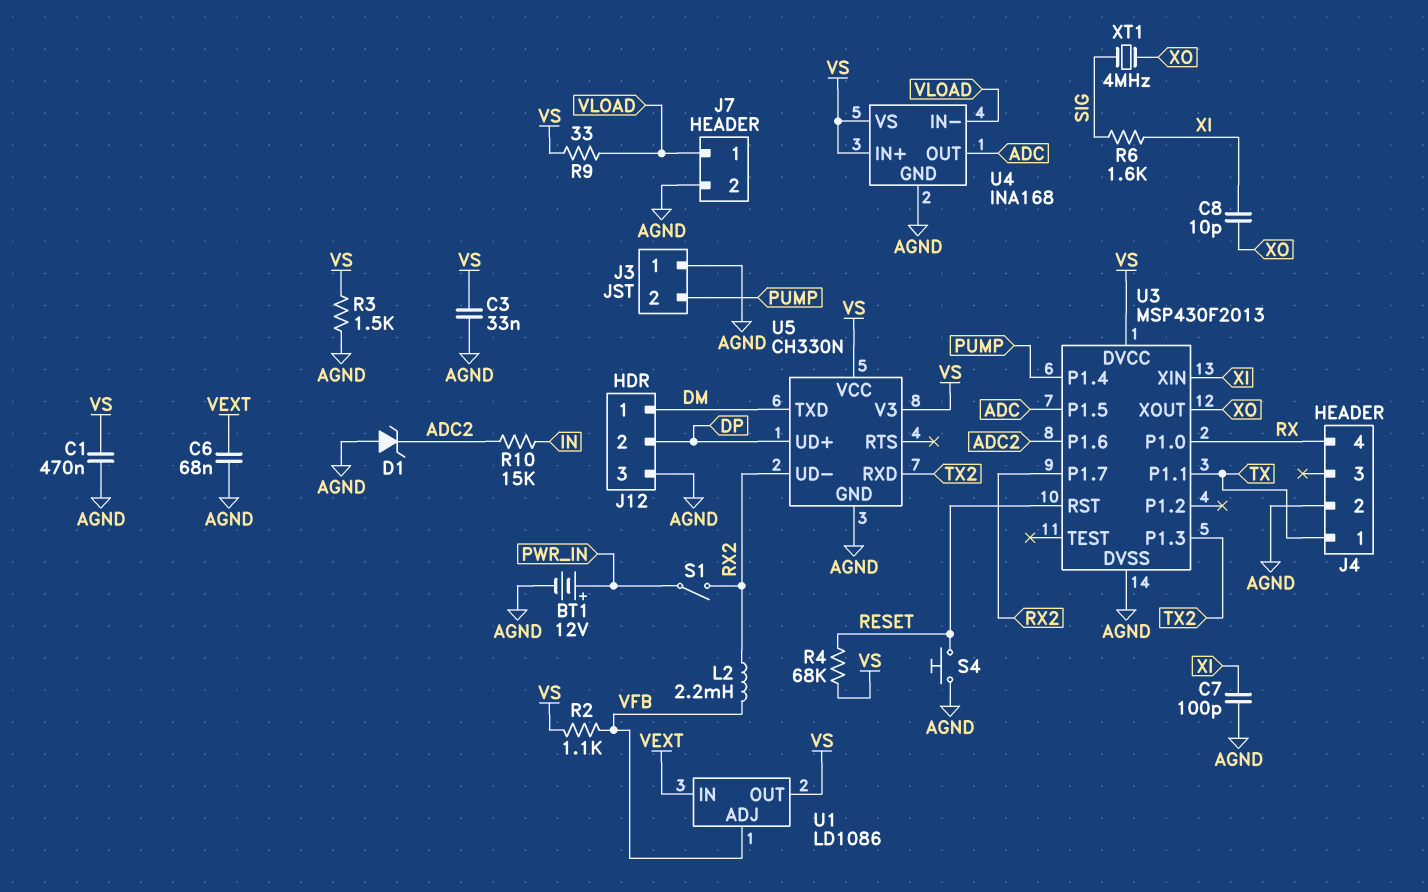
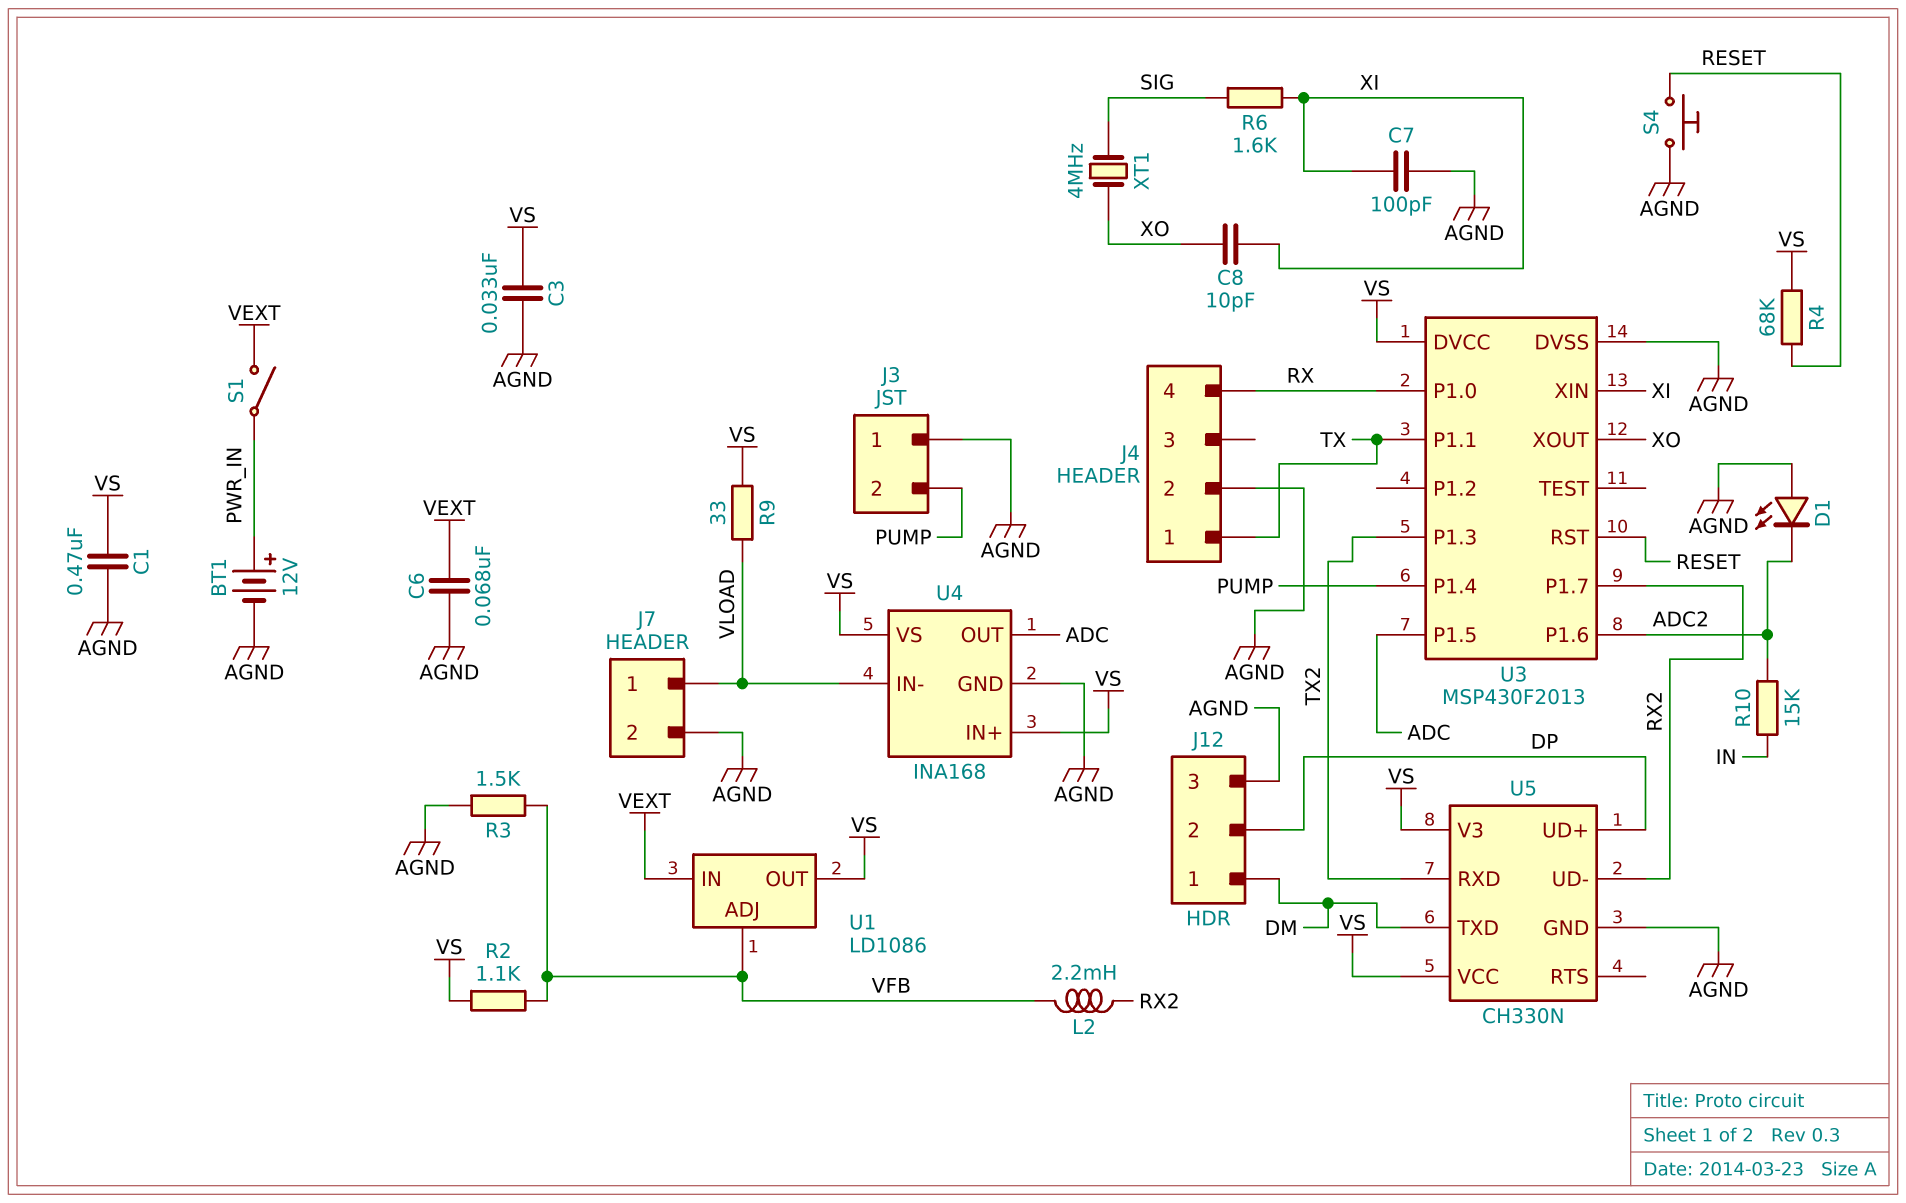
D1: zener (A AGND, K ADC2) -> LED (A AGND, K ADC2)
R3: 1.5k (AGND, VS) -> 1.5k (AGND, VFB)
S1: switch (PWR_IN, RX2) -> switch (PWR_IN, VEXT)

